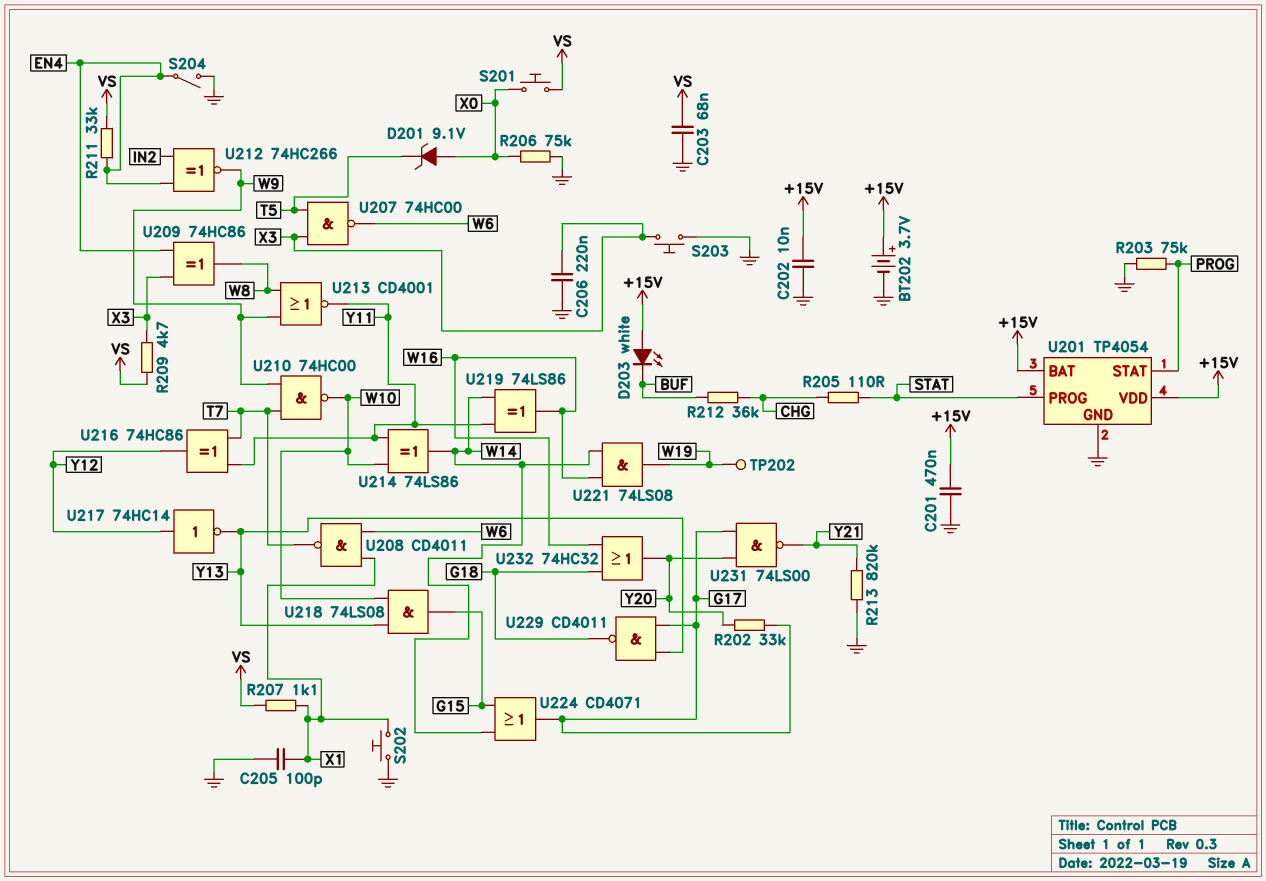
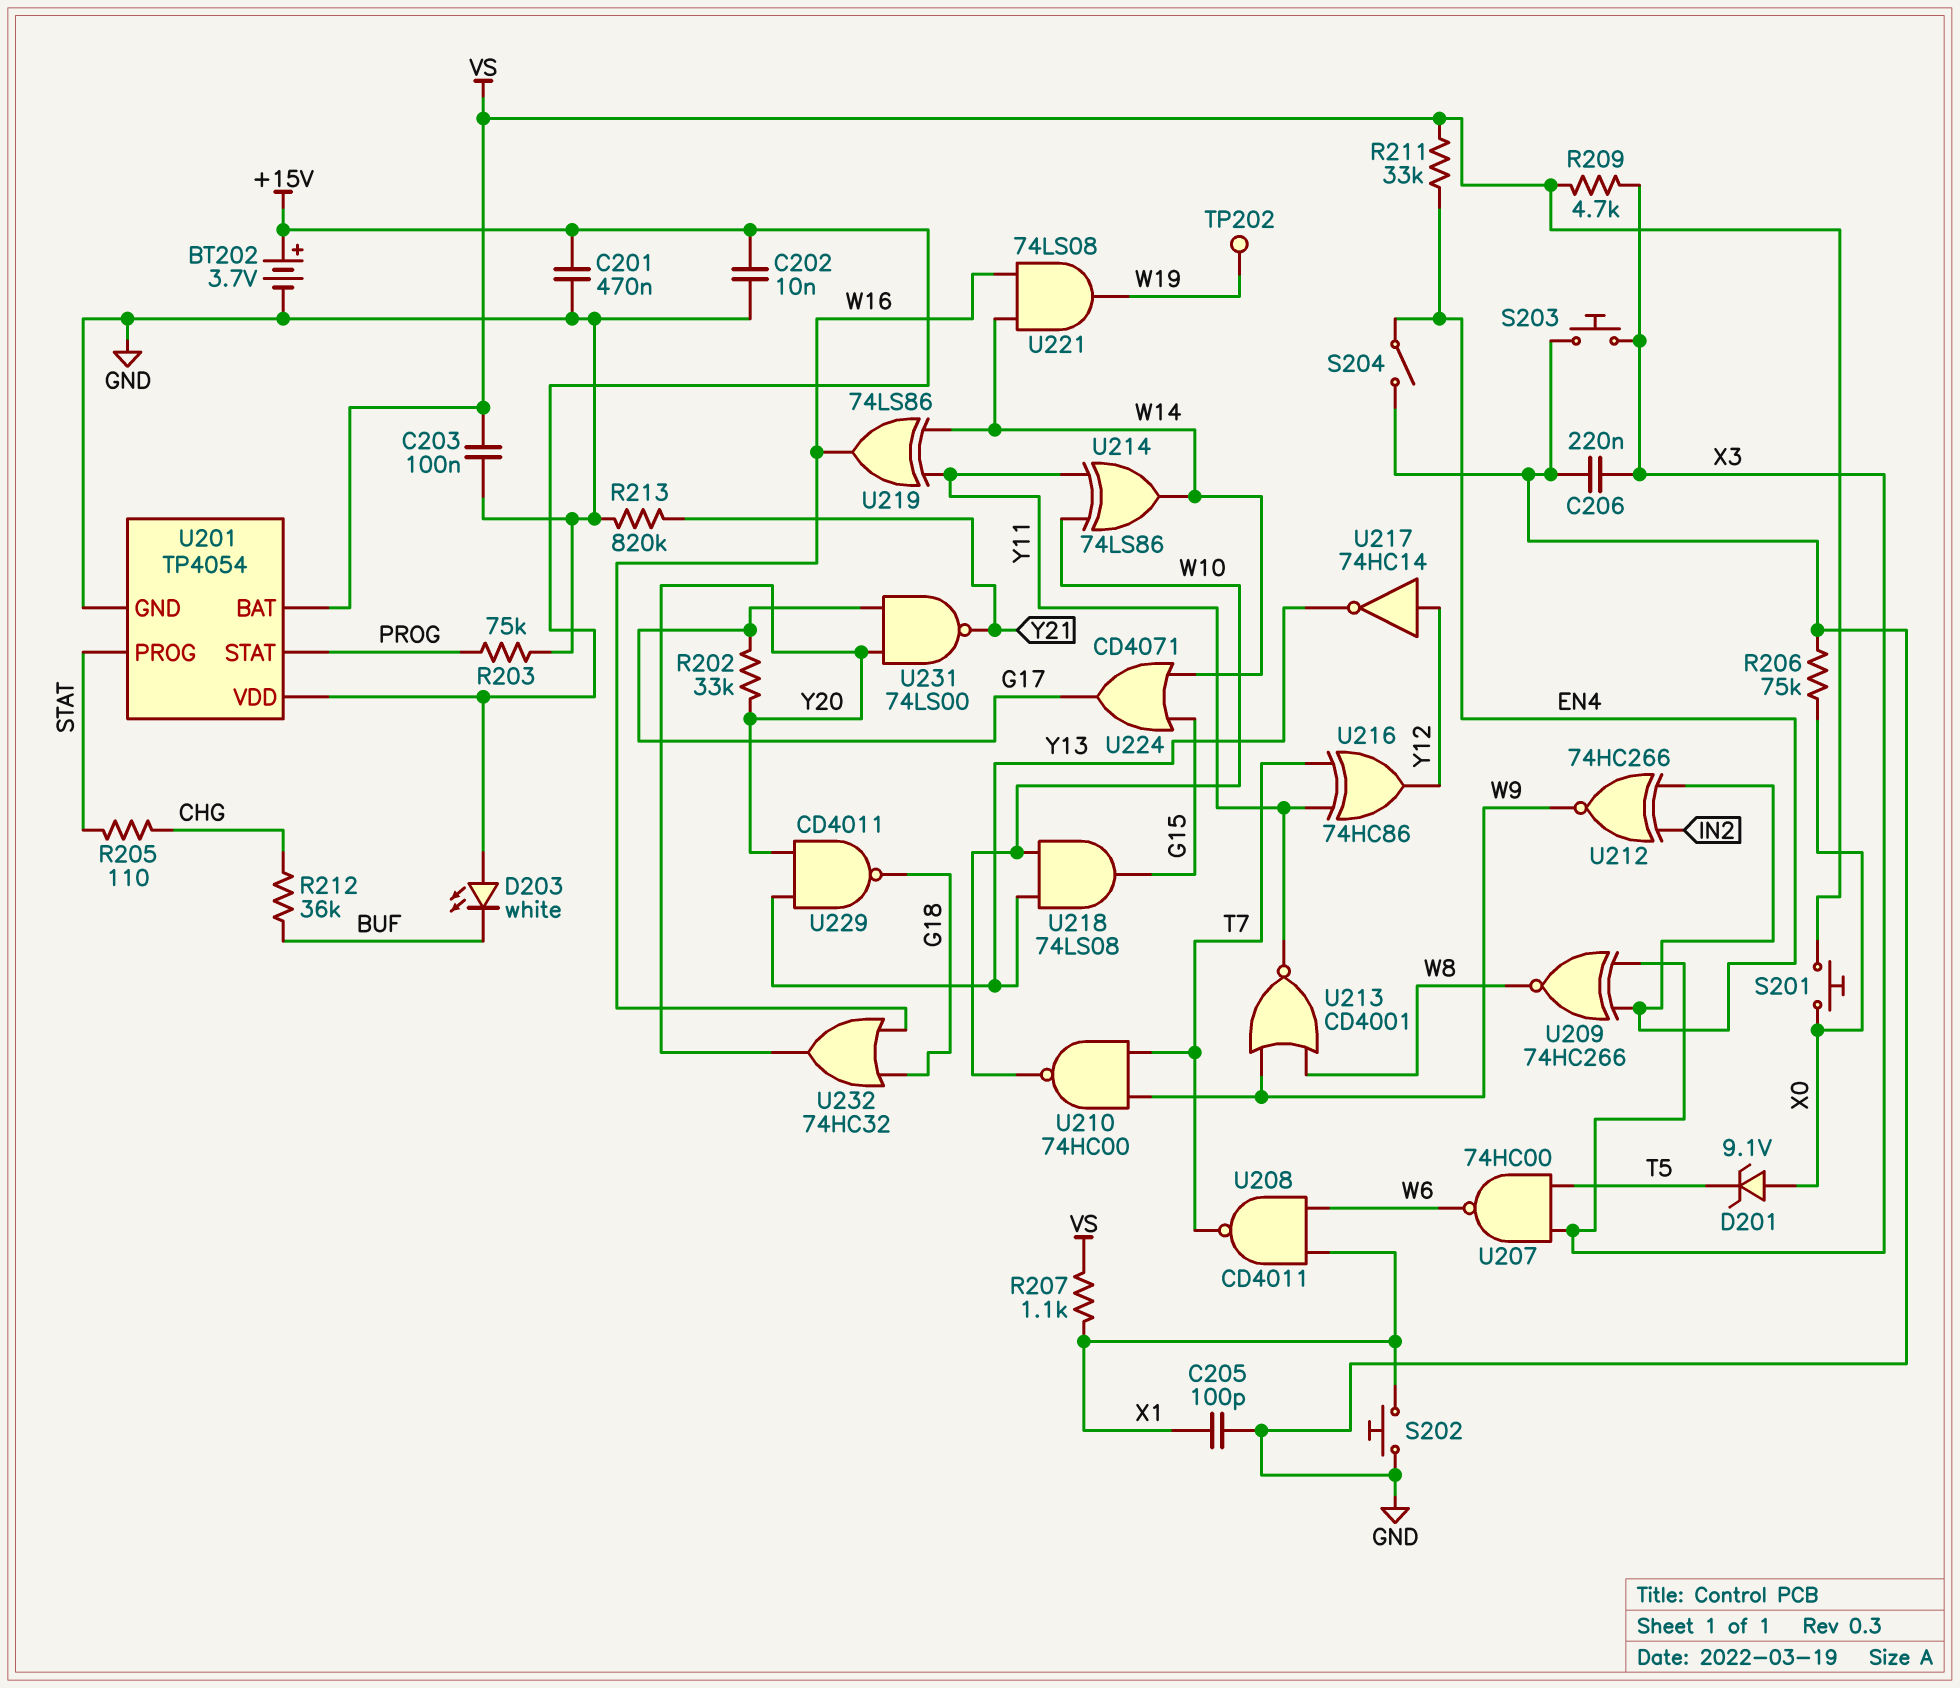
C203: 68nF (GND, VS) -> 100nF (GND, VS)
U201 pin BAT: +15V -> VS
U209: XOR 74HC86 (in EN4, in X3, out W8) -> XNOR 74HC266 (in EN4, in X3, out W8)
U229: NAND CD4011 (in G17, in Y13, out G18) -> NAND CD4011 (in Y13, in Y20, out G18)

